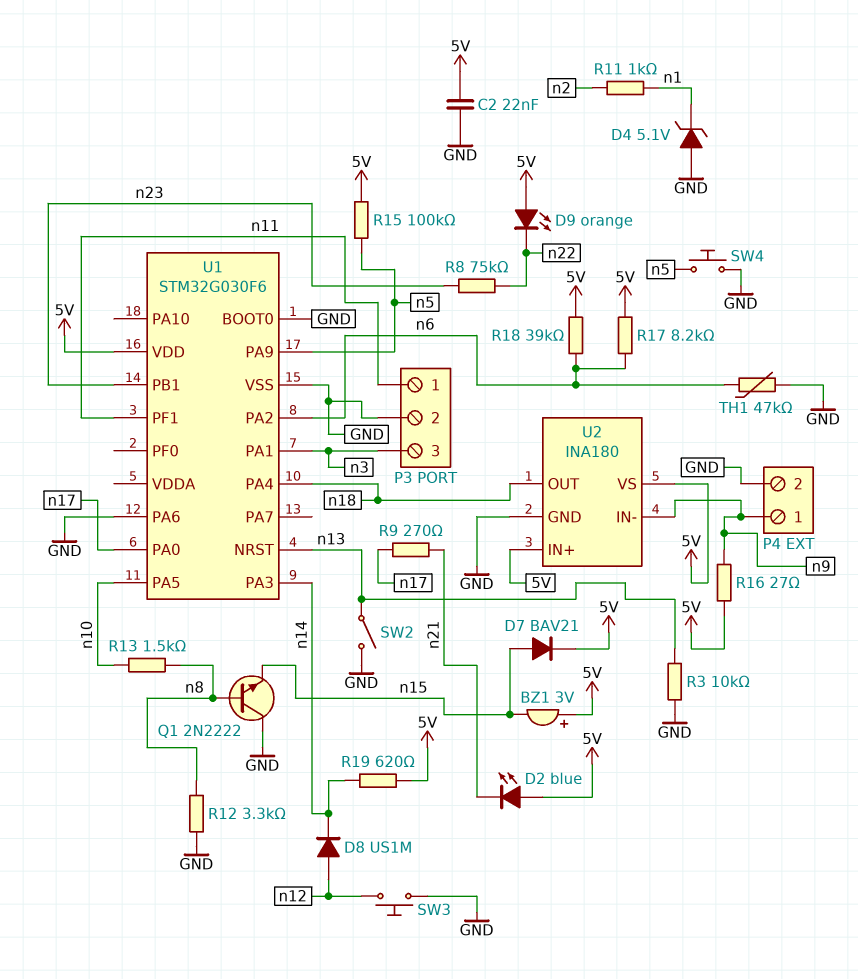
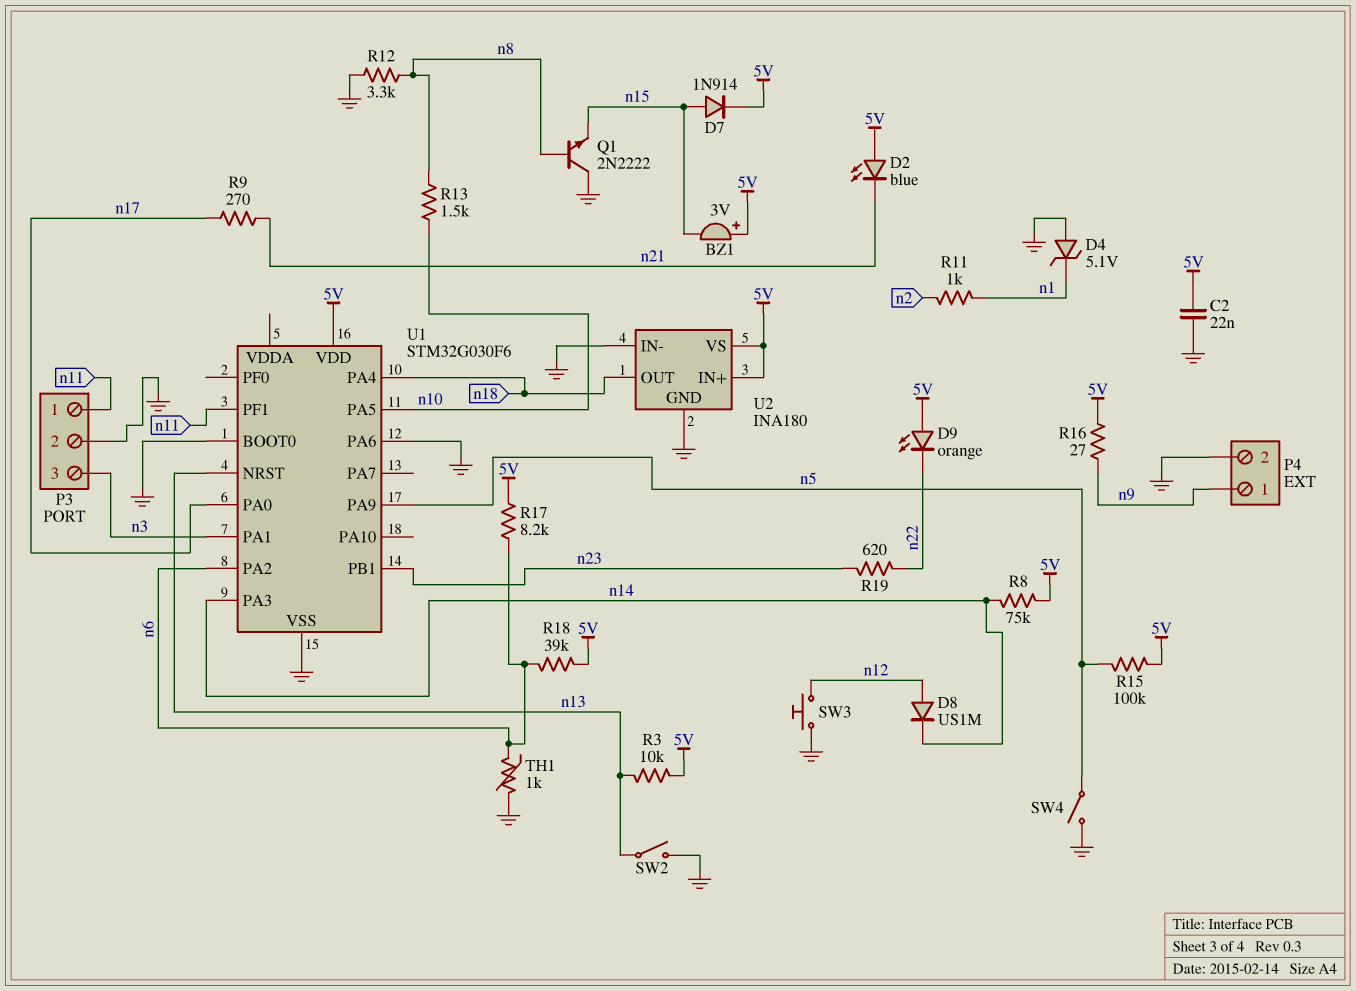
D7: diode BAV21 (A n15, K 5V) -> diode 1N914 (A n15, K 5V)
R3: 10k (GND, n13) -> 10k (5V, n13)
R8: 75k (n22, n23) -> 75k (5V, n14)
R19: 620 (5V, n14) -> 620 (n22, n23)
SW4: button (GND, n5) -> switch (GND, n5)
TH1: 47k (GND, n6) -> 1k (GND, n6)
U2 pin IN-: n9 -> GND

